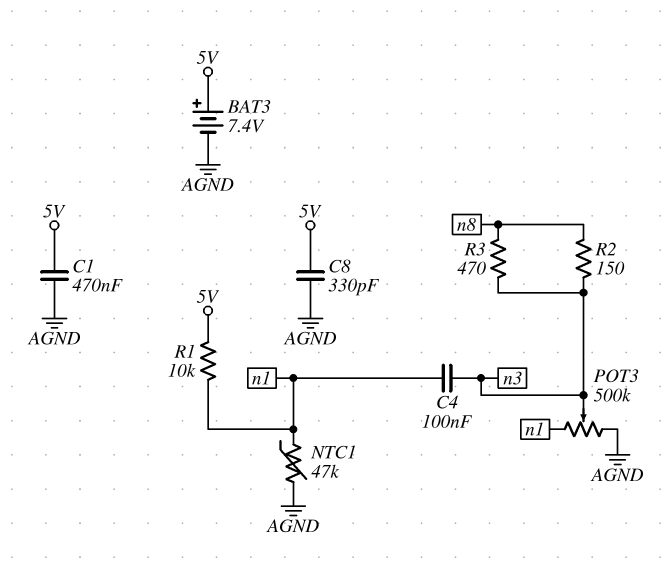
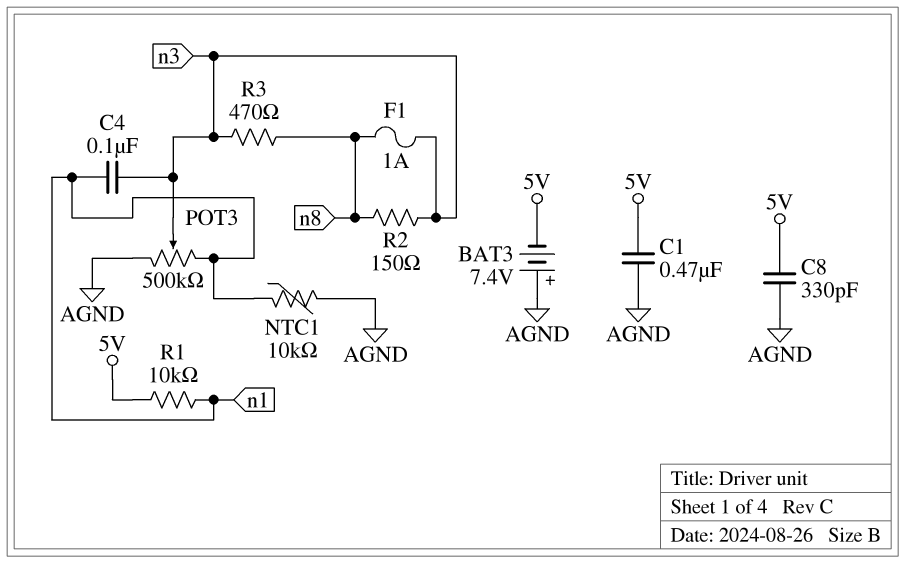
BAT3: 7.4V (plus 5V, minus AGND) -> 7.4V (plus AGND, minus 5V)
F1: none -> 1A (n3, n8)
NTC1: 47k (AGND, n1) -> 10k (AGND, n1)

